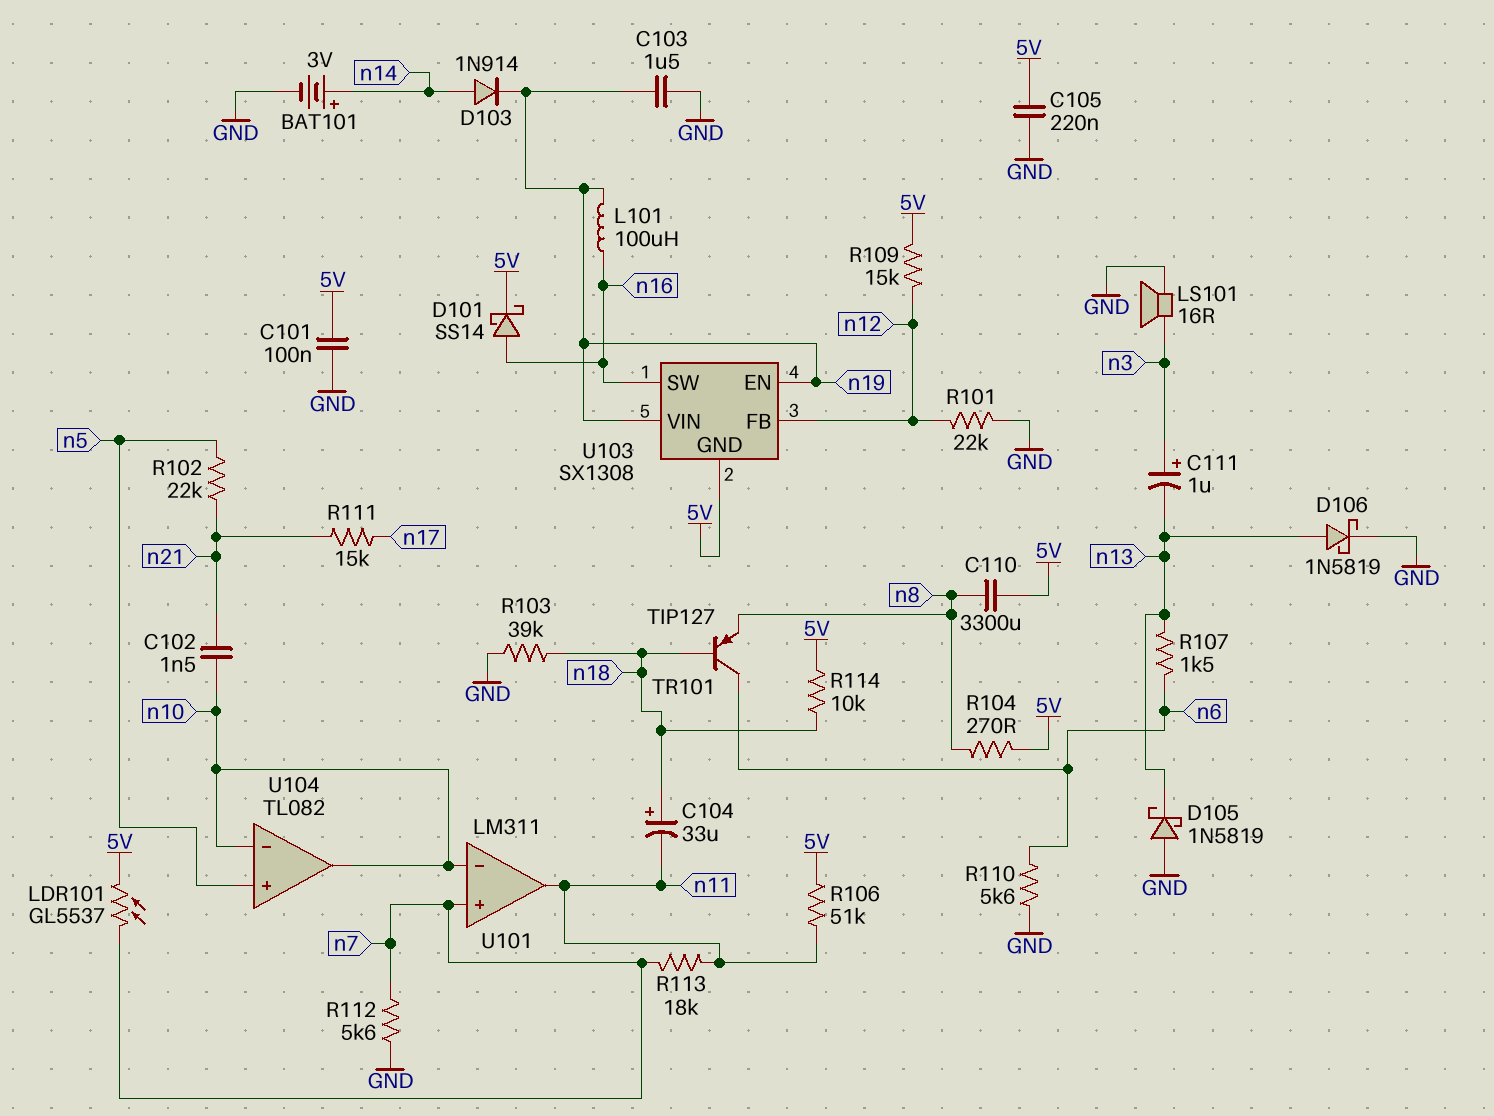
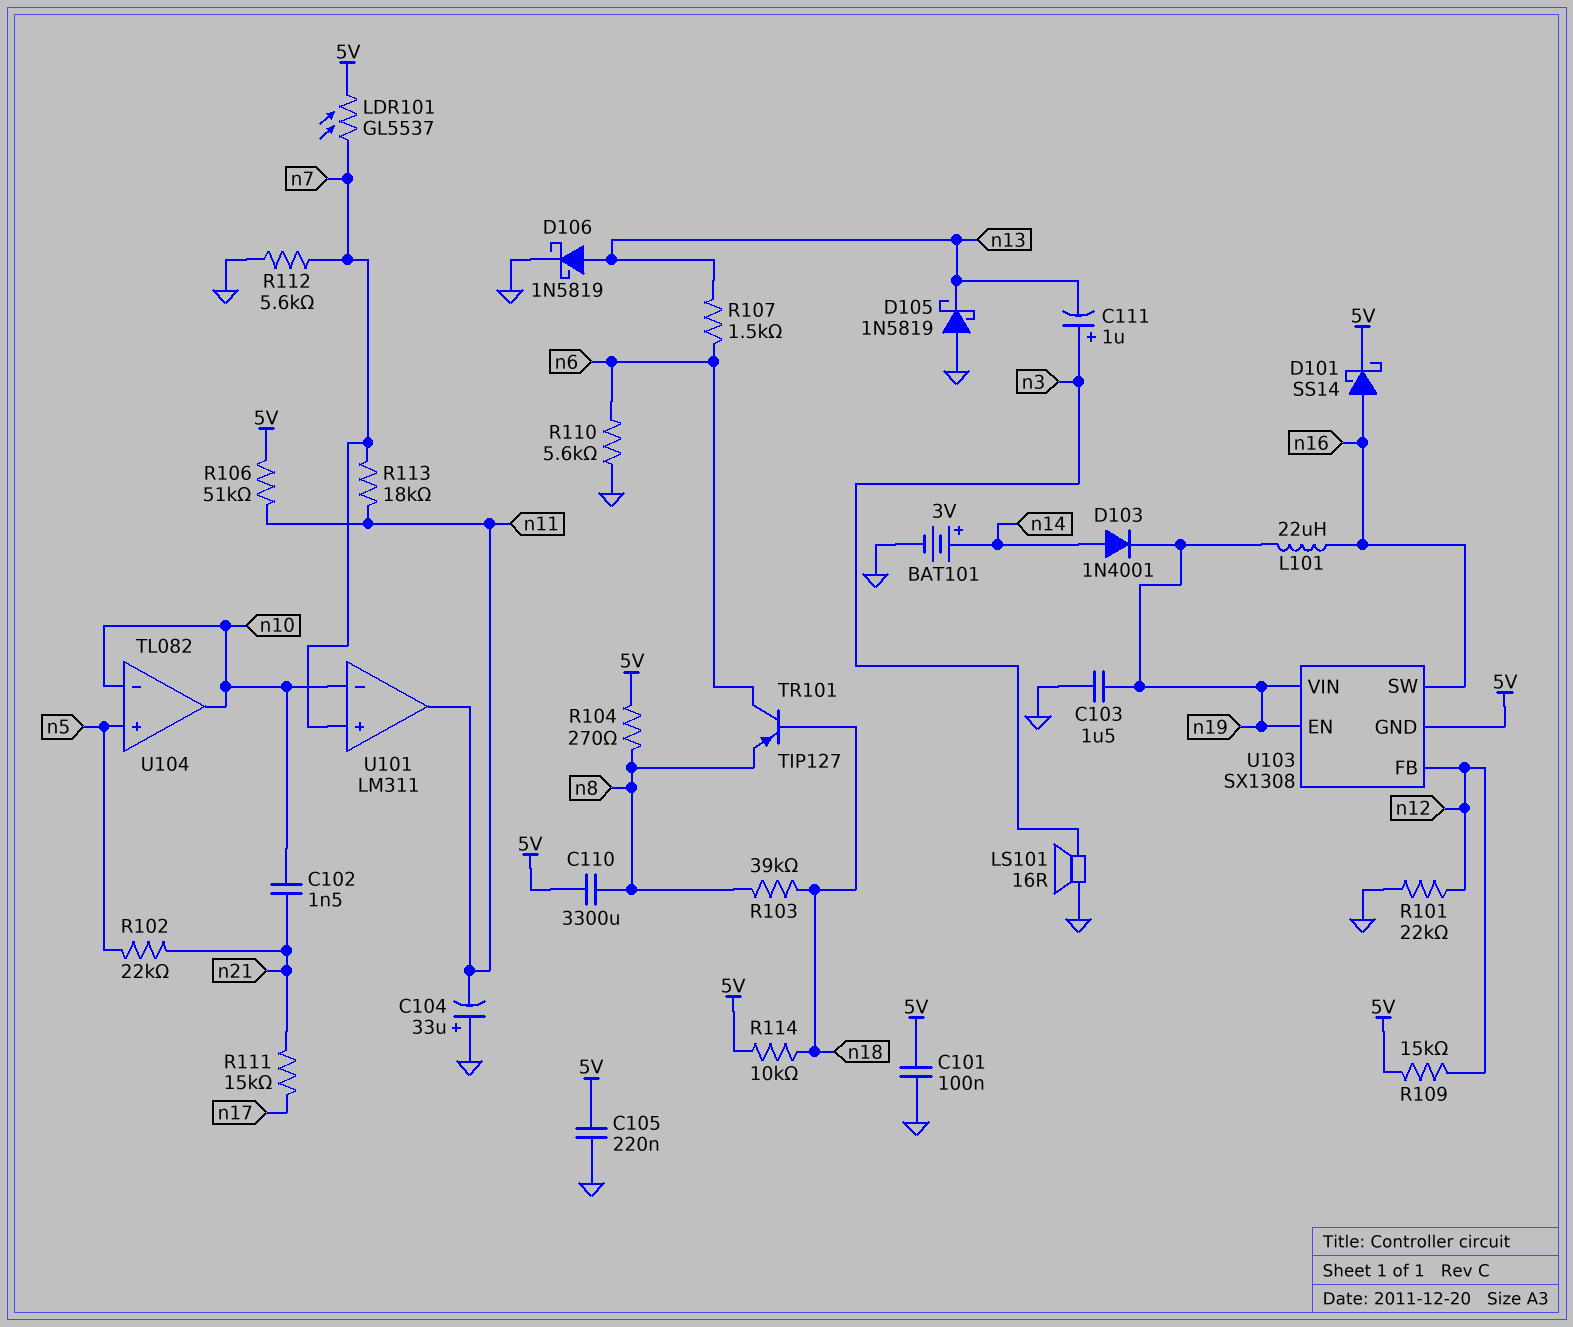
C104: 33uF (plus n18, minus n11) -> 33uF (plus GND, minus n11)
D103: diode 1N914 (A n14, K n19) -> diode 1N4001 (A n14, K n19)
L101: 100uH (n16, n19) -> 22uH (n16, n19)
R103: 39k (GND, n18) -> 39k (n8, n18)

